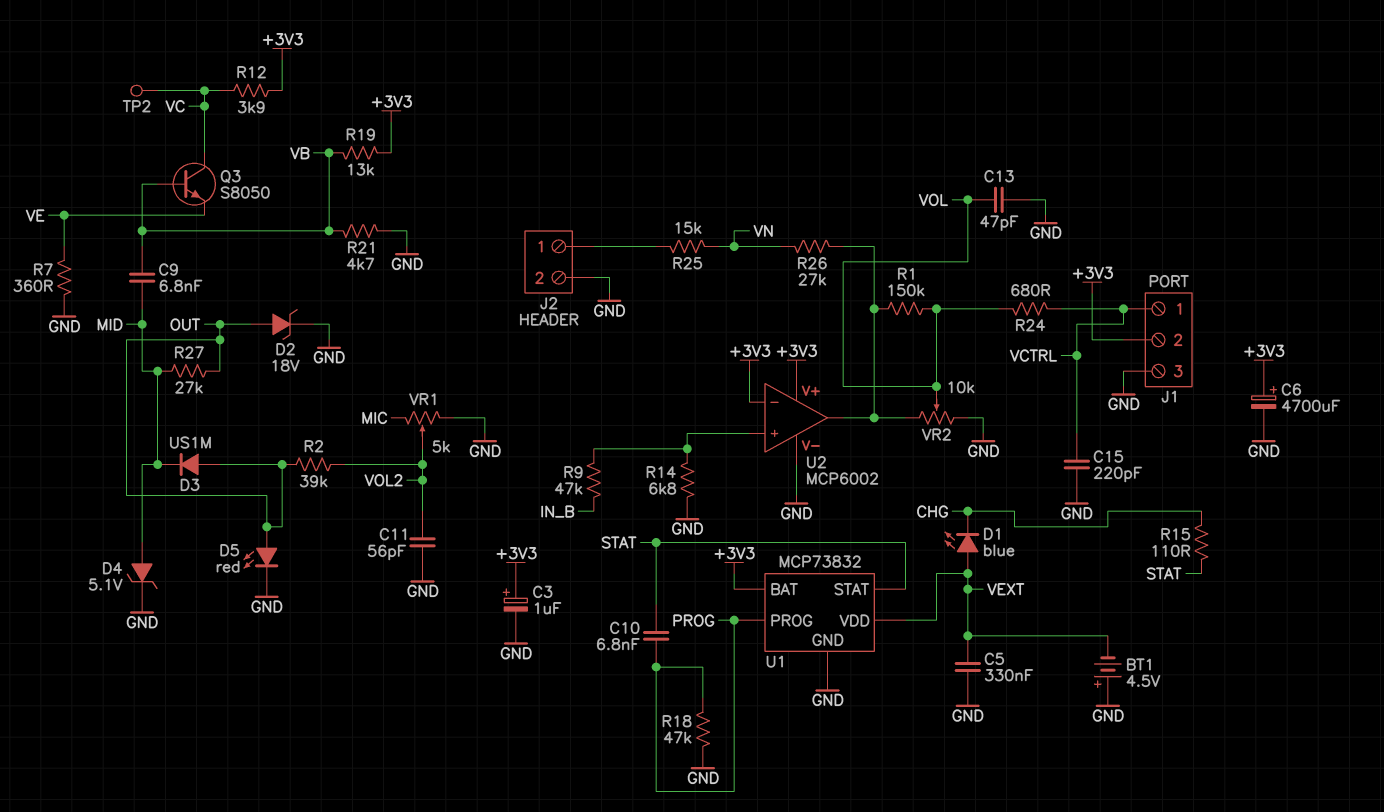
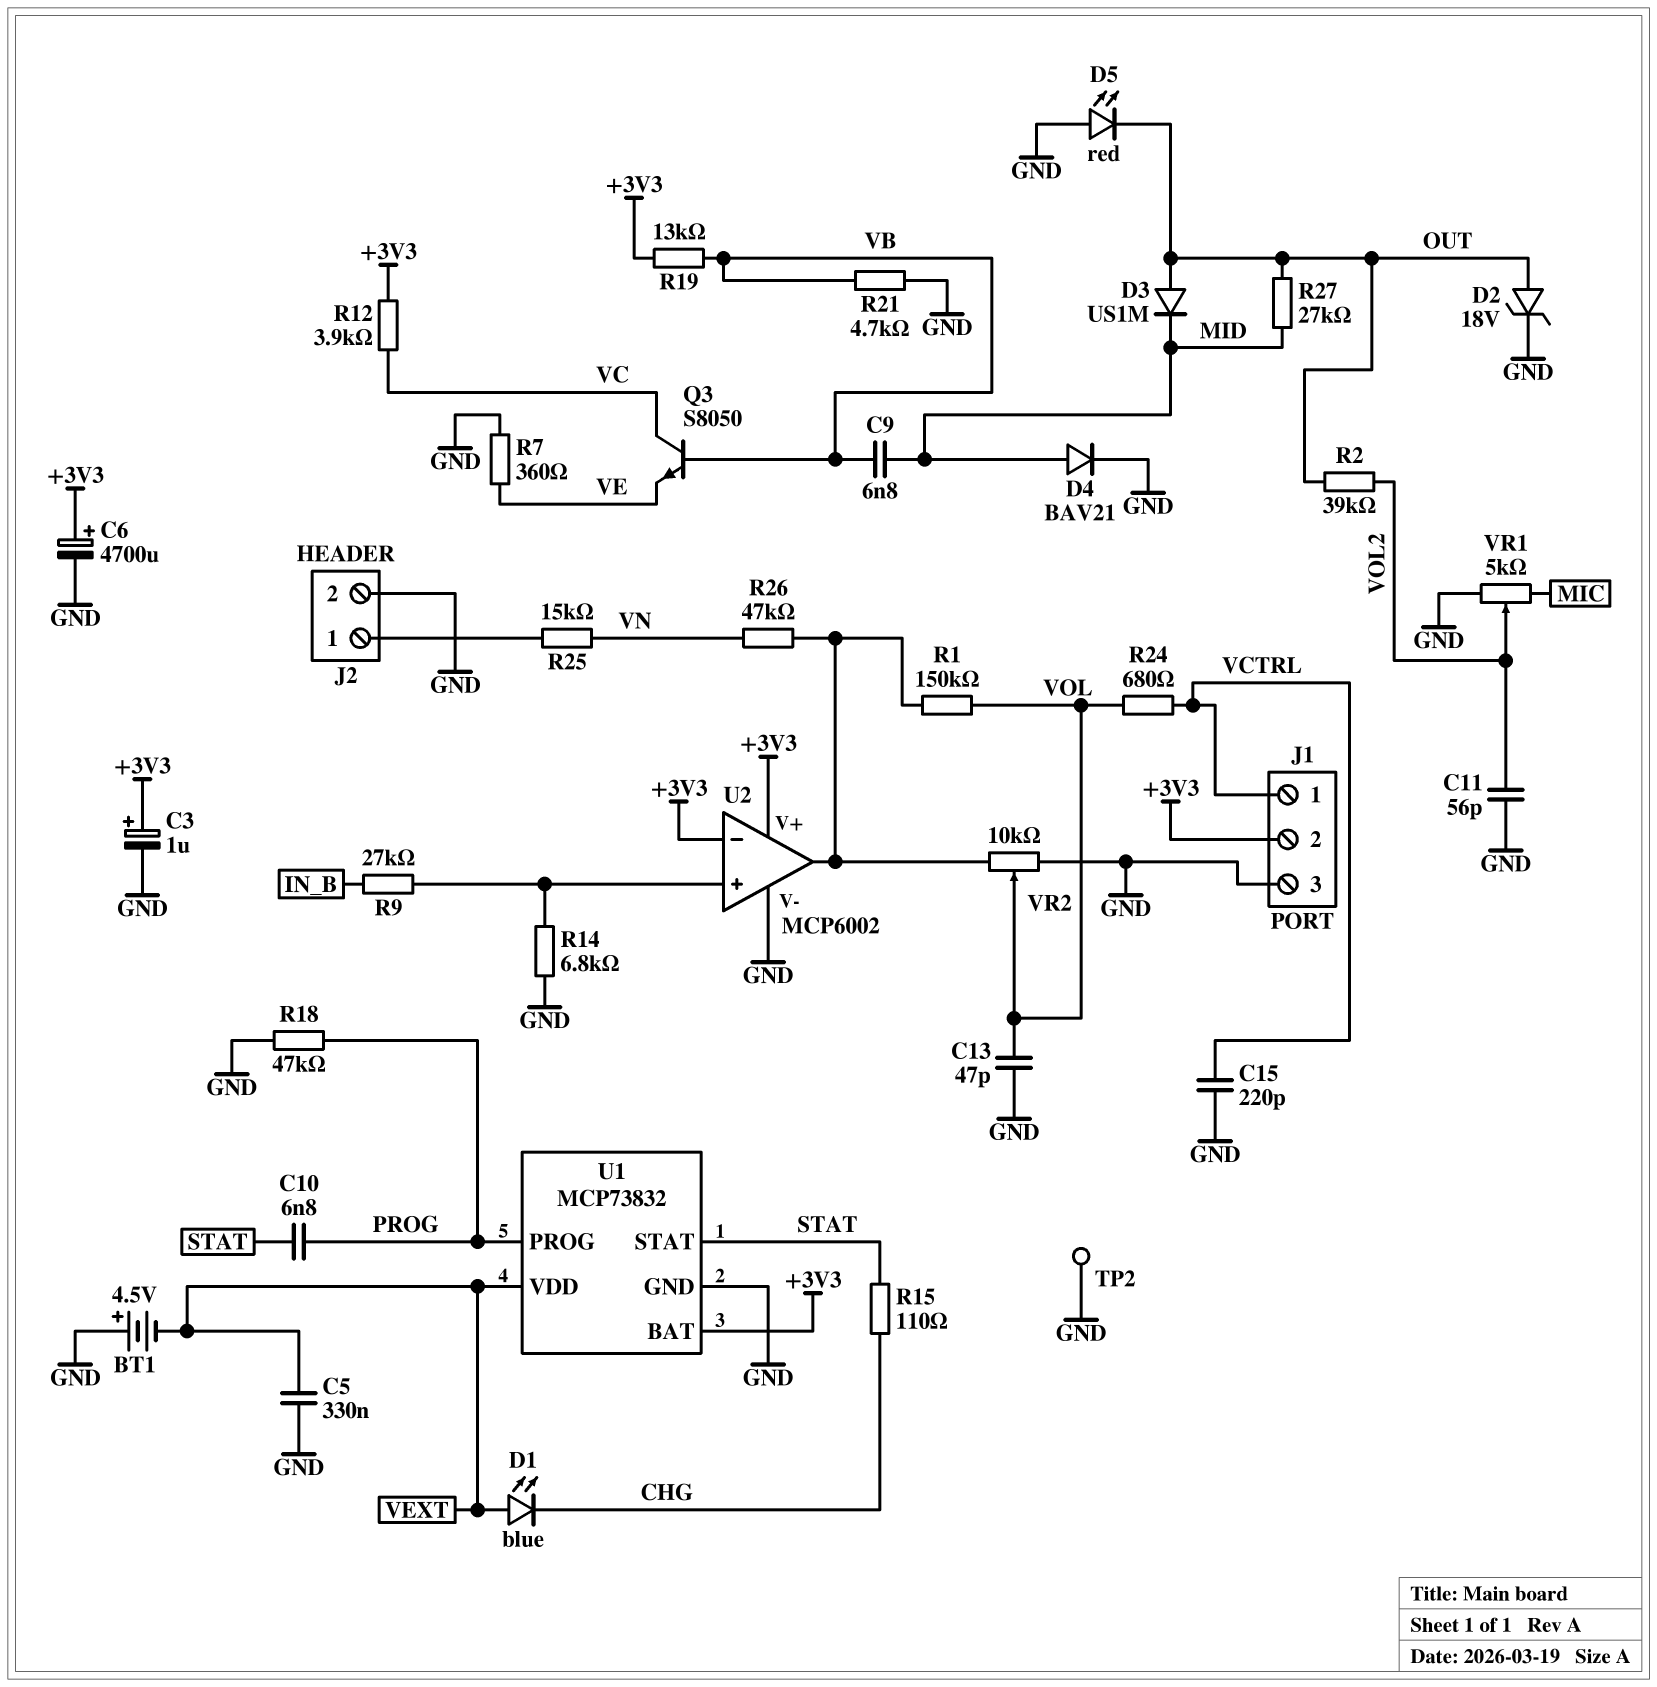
D4: zener 5.1V (A MID, K GND) -> diode BAV21 (A MID, K GND)
D5: LED red (A OUT, K GND) -> LED red (A GND, K OUT)
R9: 47k (IN_B, U2/in+) -> 27k (IN_B, U2/in+)
R26: 27k (U2/out, VN) -> 47k (U2/out, VN)
TP2: test point (VC) -> test point (GND)

